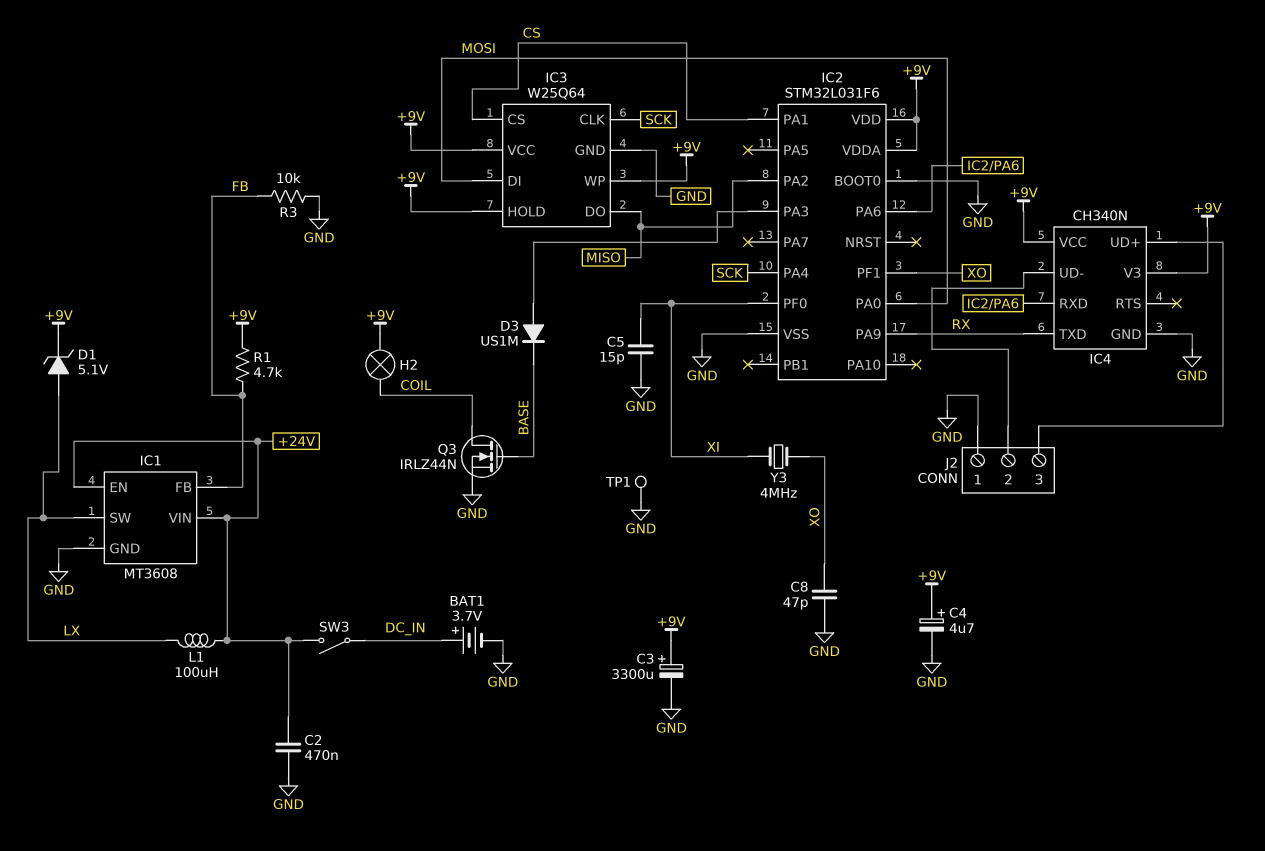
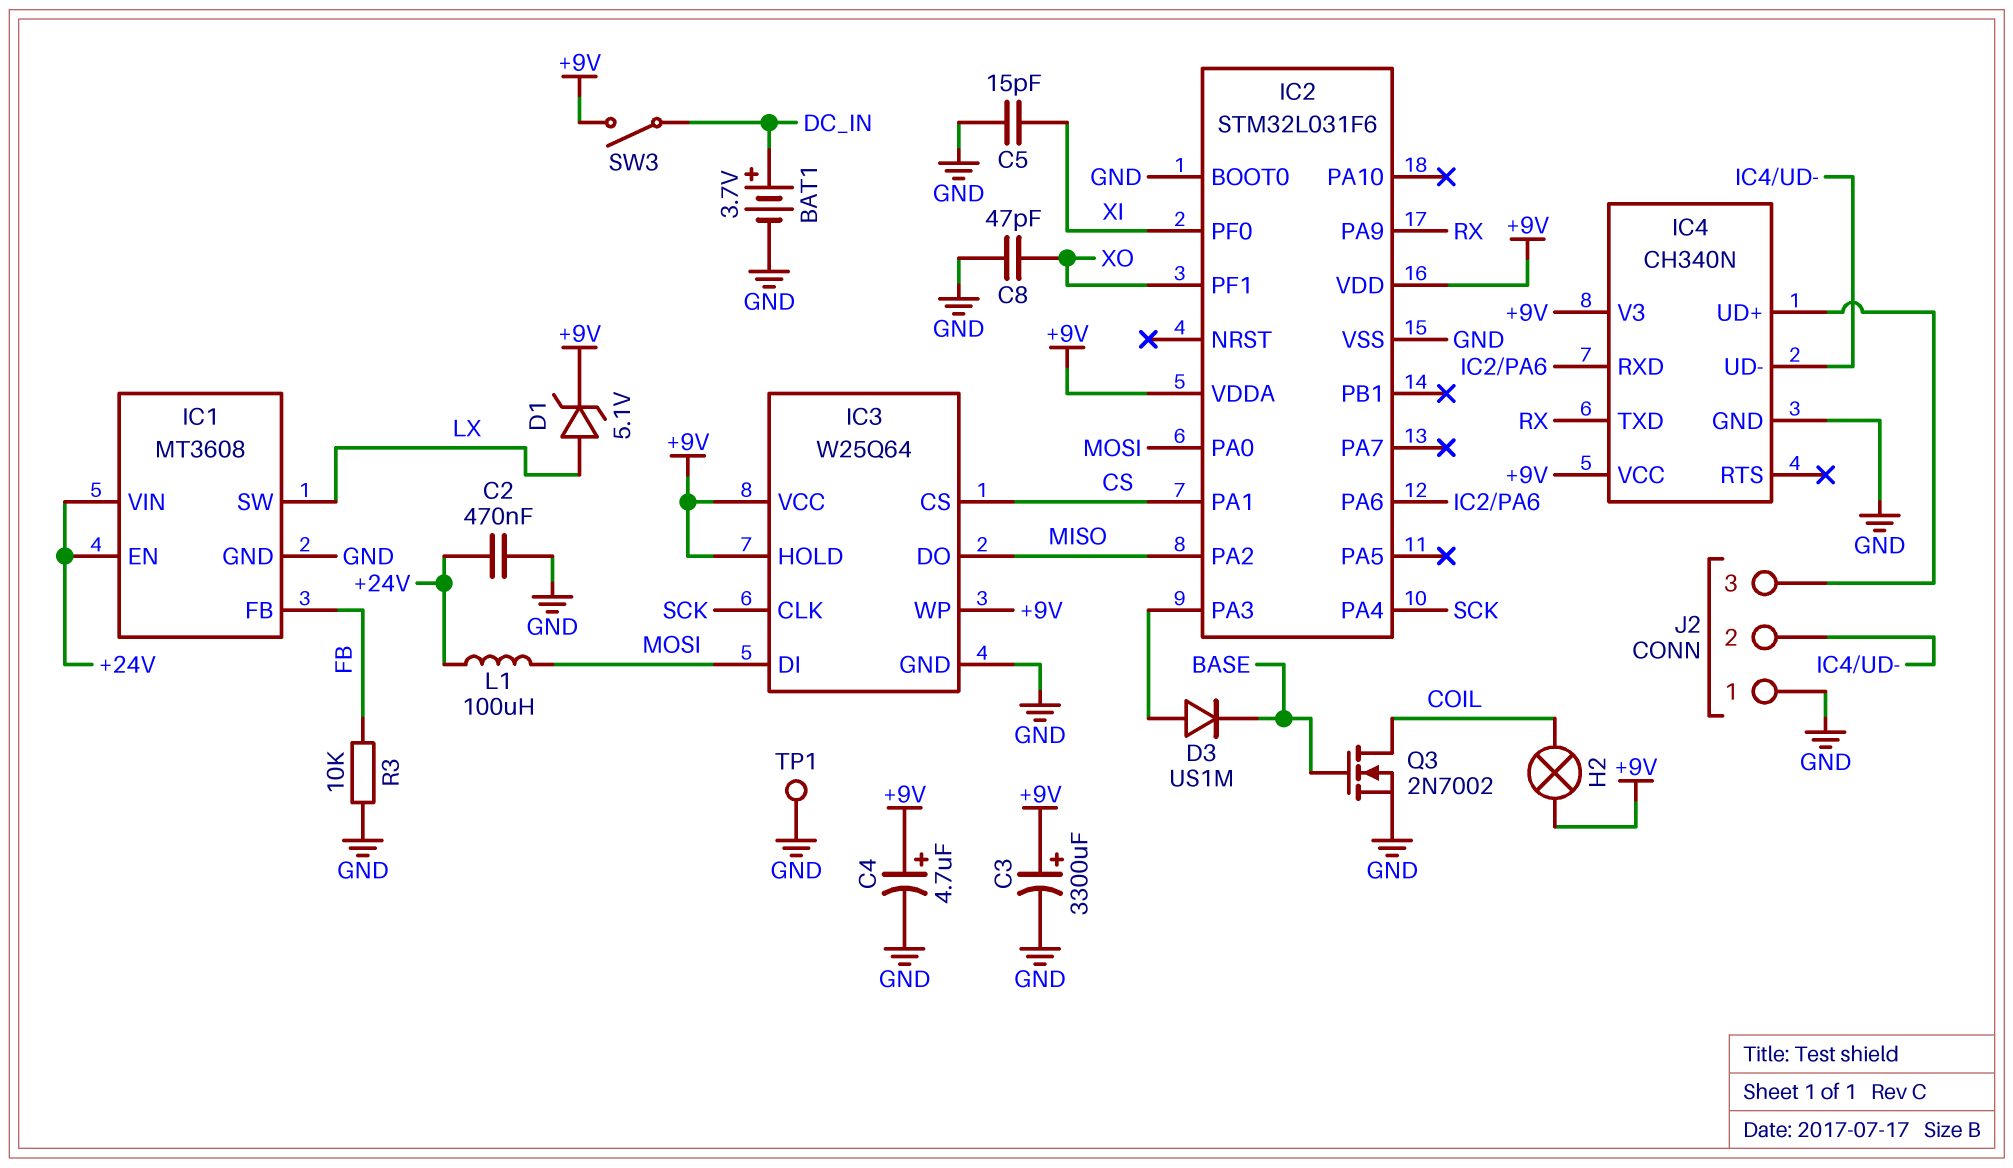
L1: 100uH (+24V, LX) -> 100uH (+24V, MOSI)
Q3: NMOS IRLZ44N (G BASE, D COIL, S GND) -> NMOS 2N7002 (G BASE, D COIL, S GND)
R1: 4.7k (+9V, FB) -> none
SW3: switch (+24V, DC_IN) -> switch (+9V, DC_IN)
Y3: 4MHz (XI, XO) -> none

